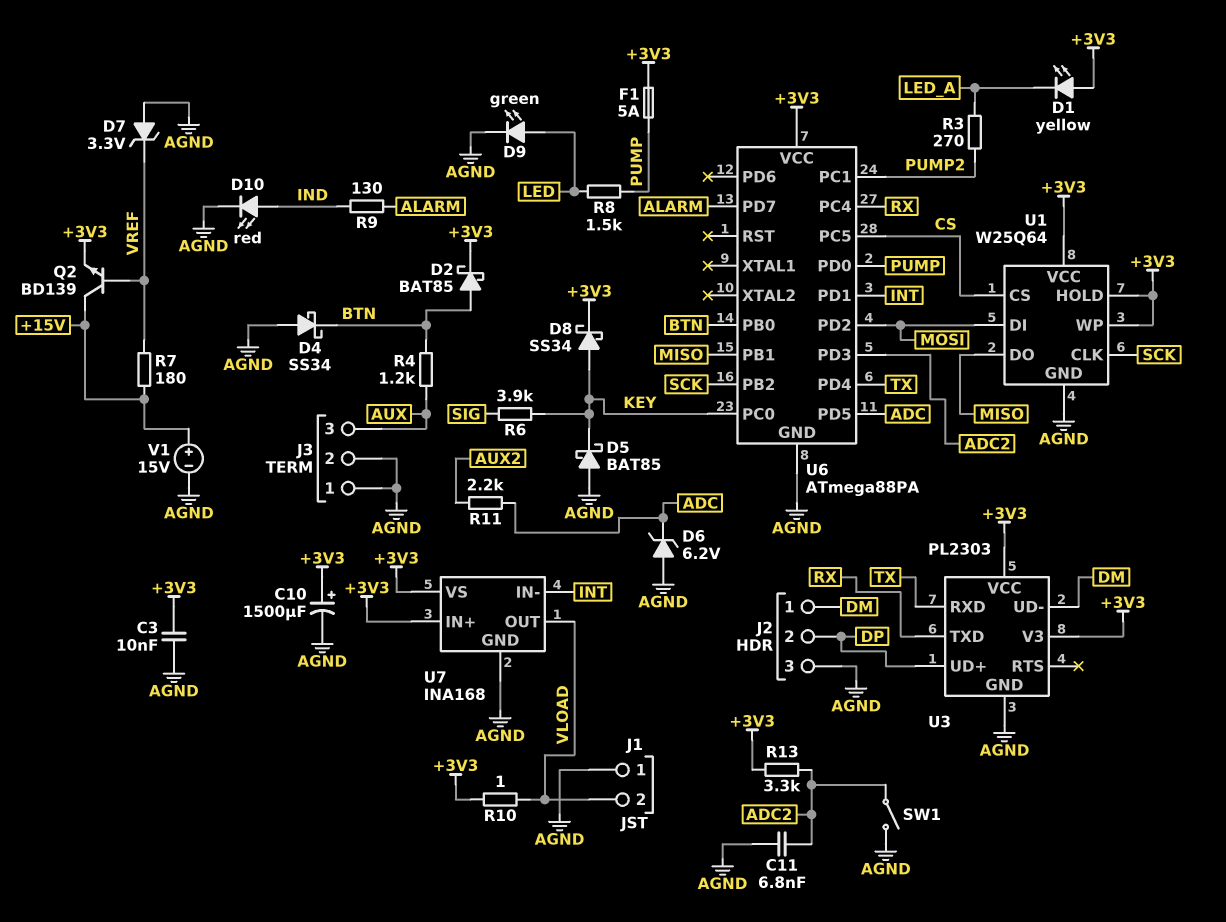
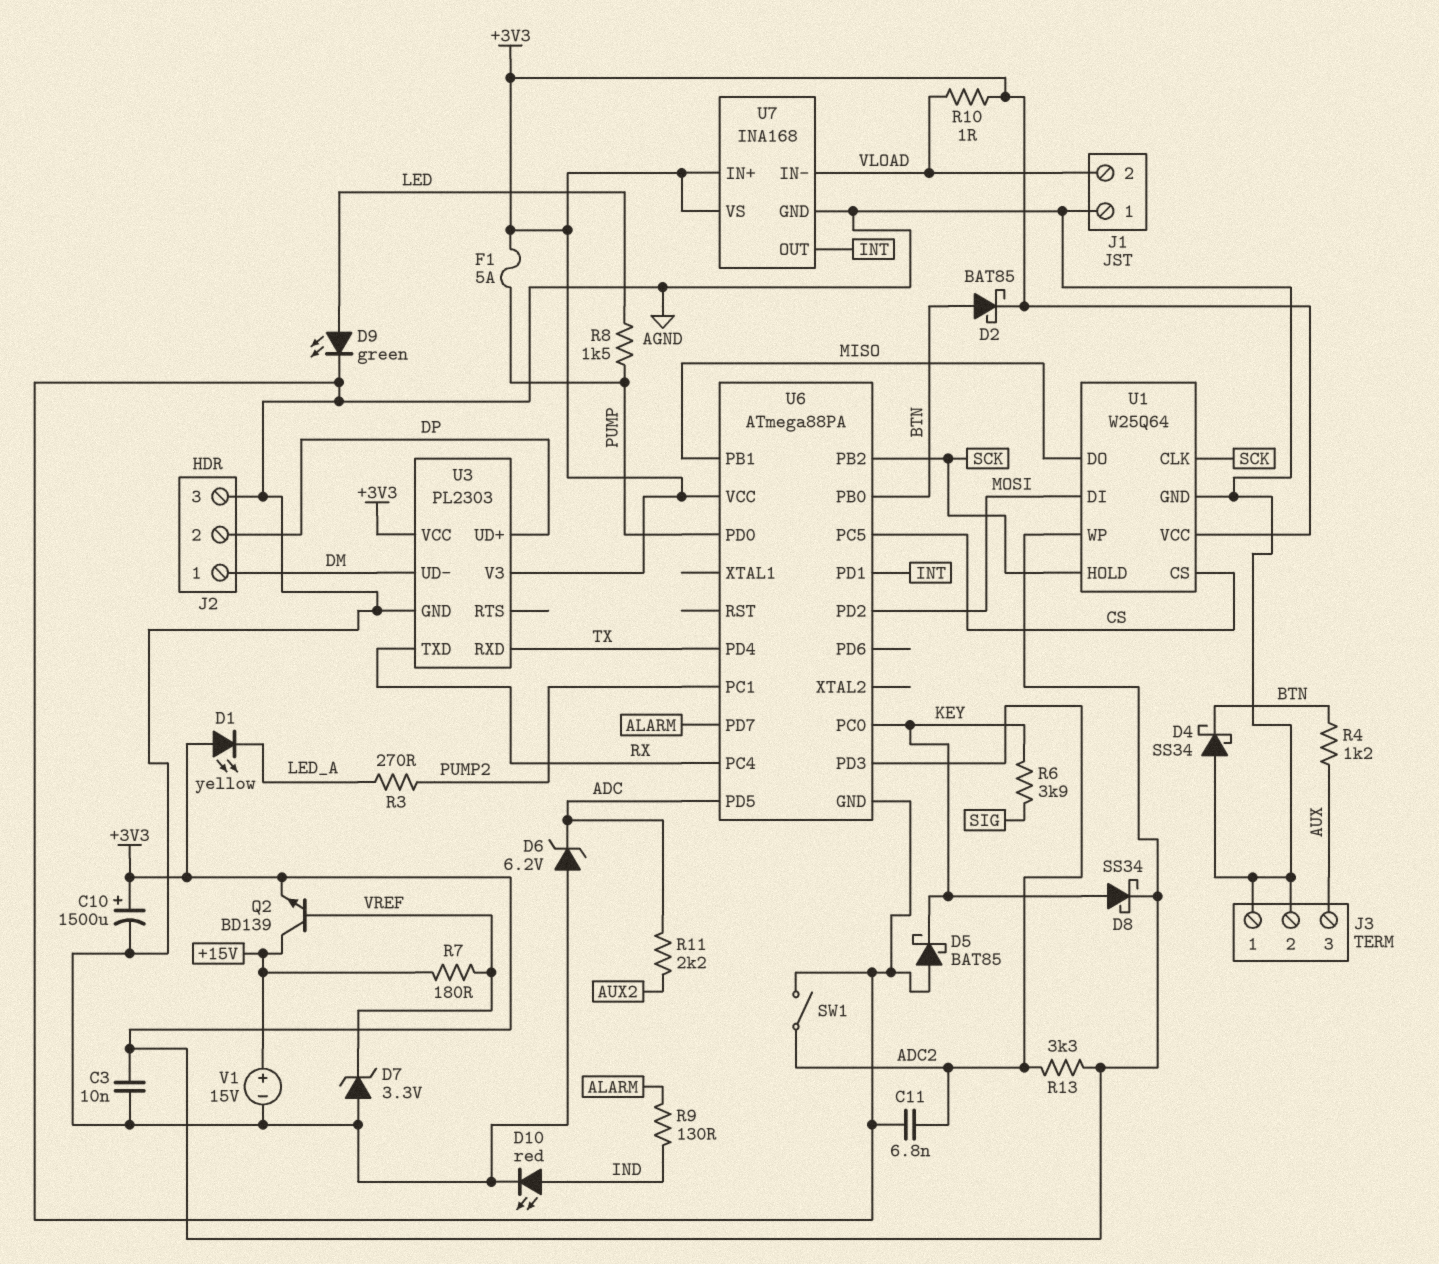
U1 pin HOLD: +3V3 -> SCK
U7 pin IN-: INT -> VLOAD
U7 pin OUT: VLOAD -> INT

